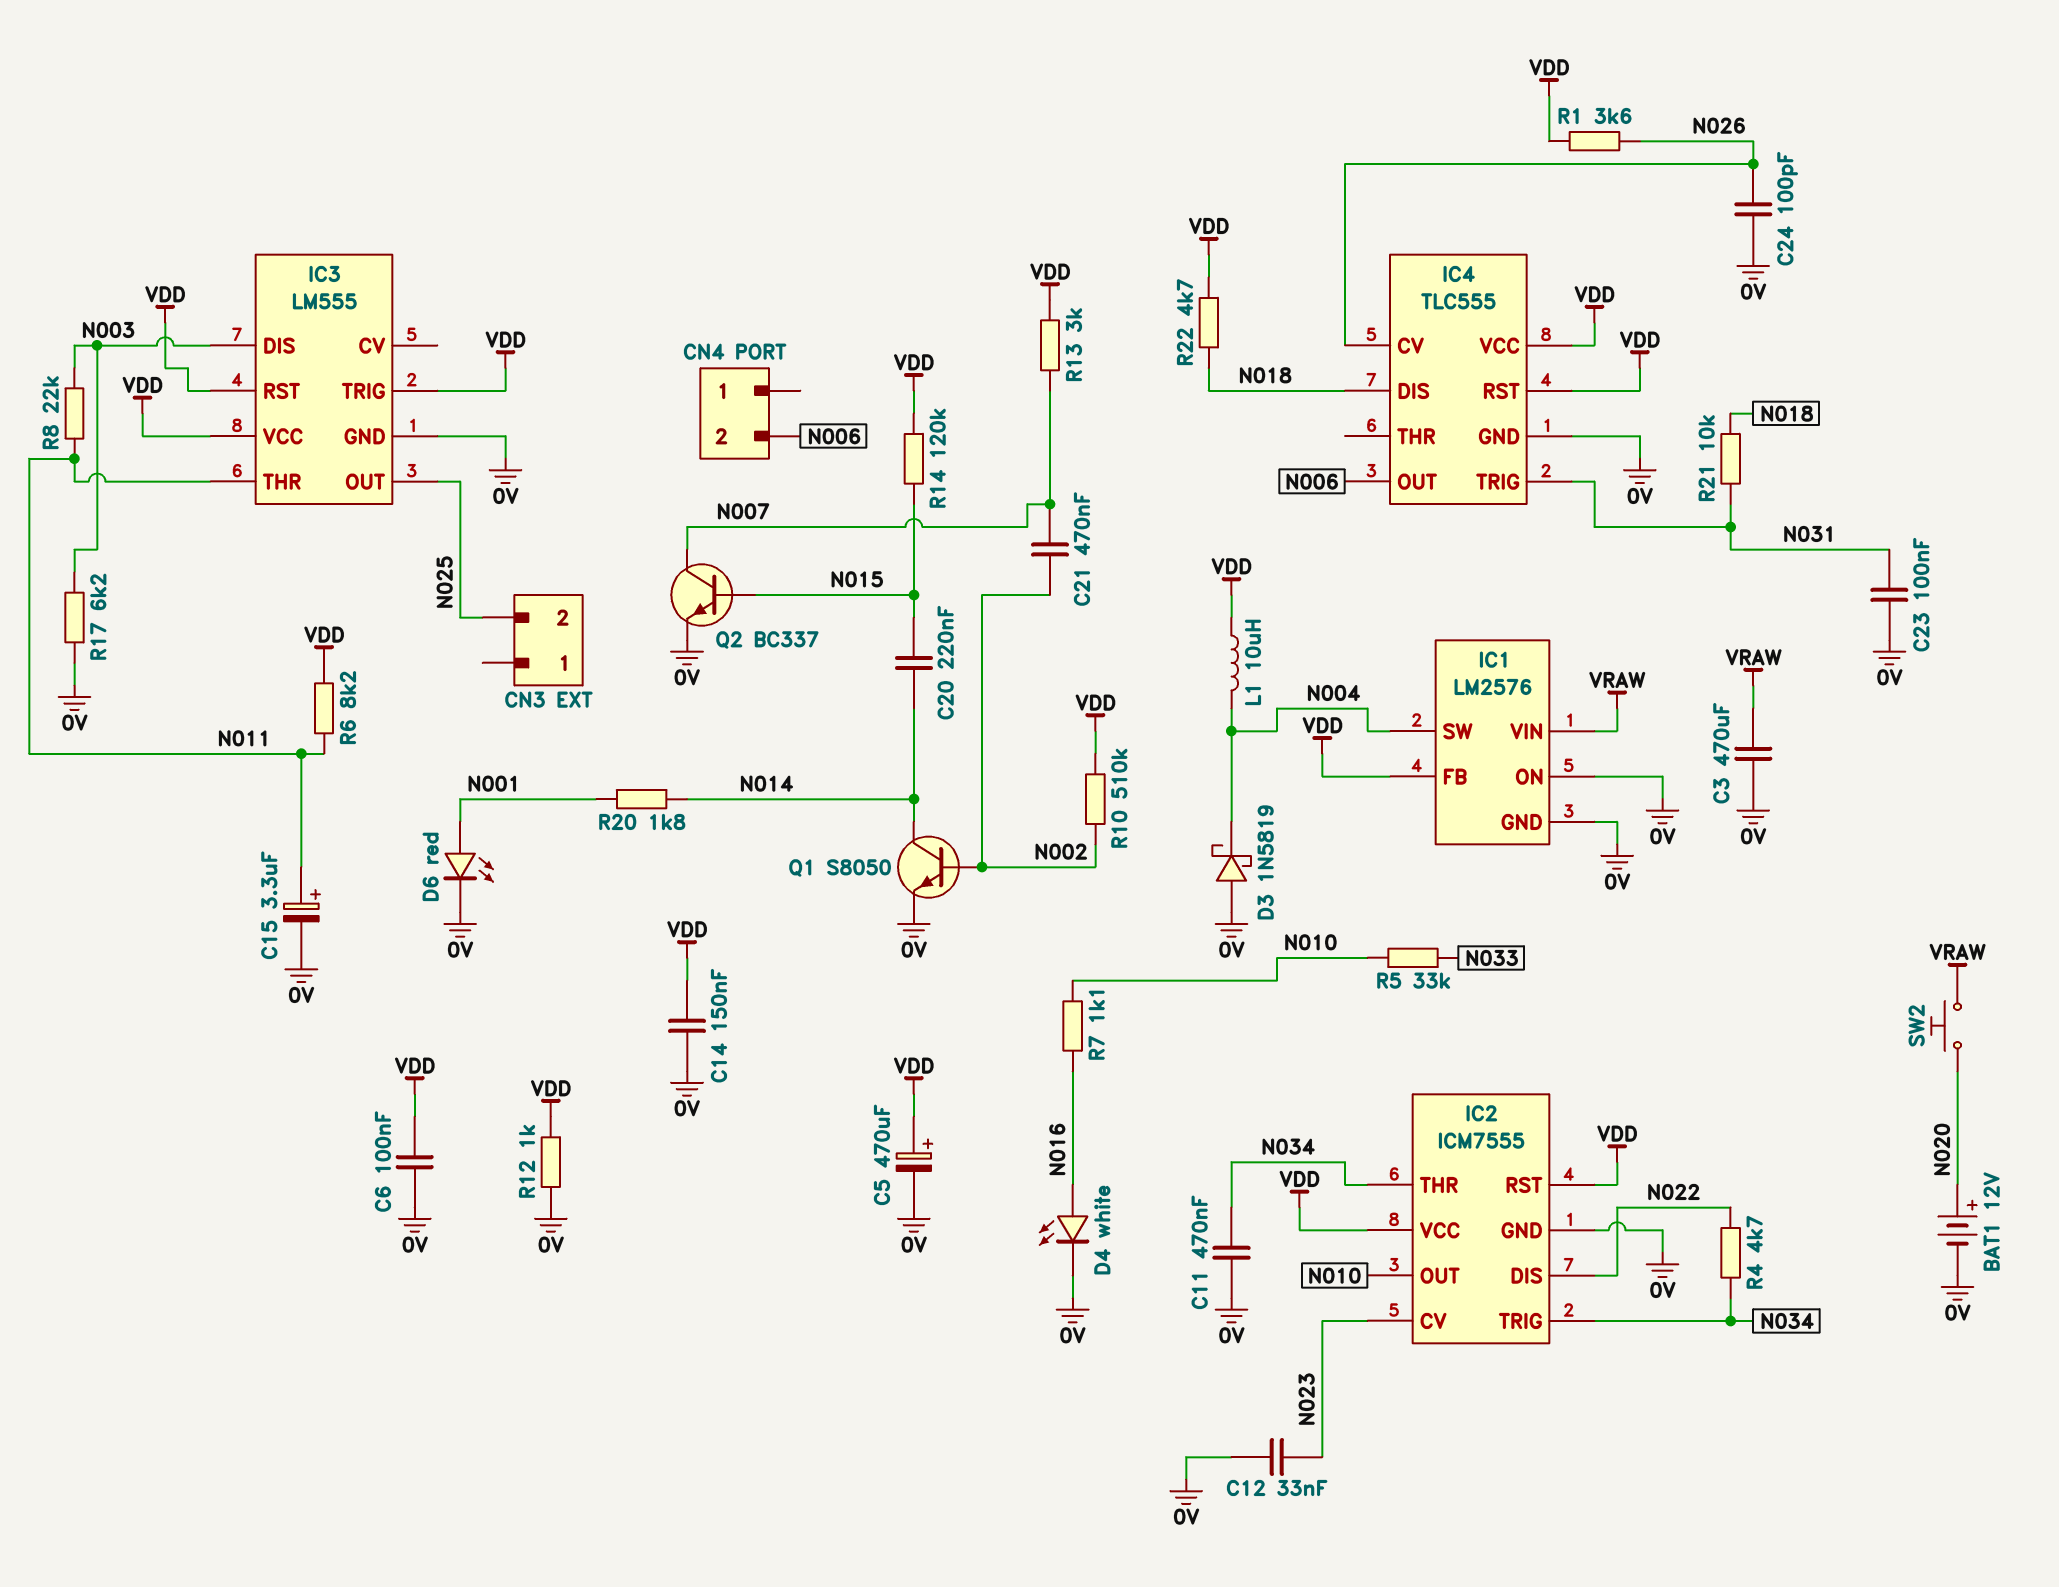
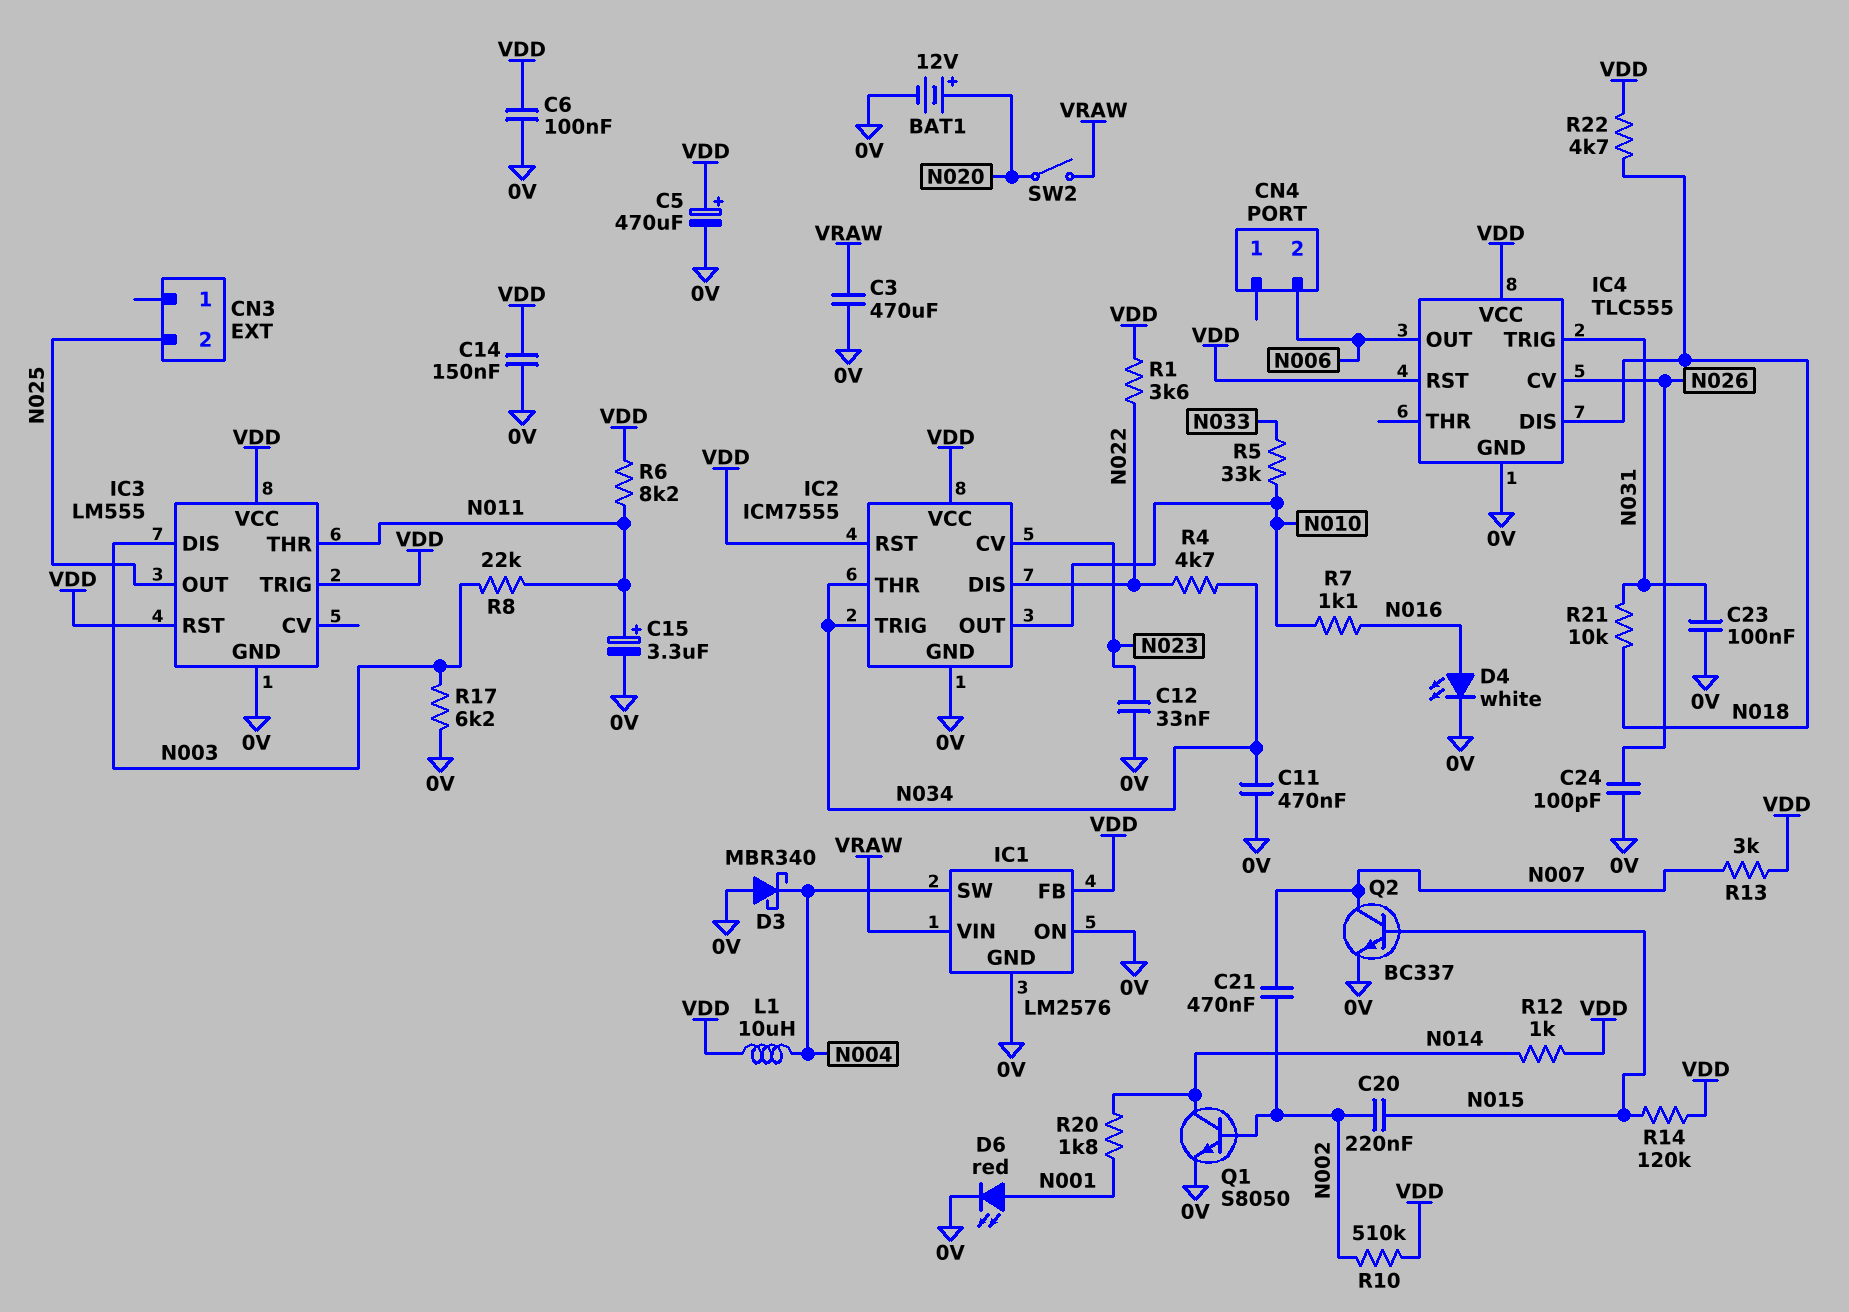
C20: 220nF (N014, N015) -> 220nF (N002, N015)
D3: schottky 1N5819 (A 0V, K N004) -> schottky MBR340 (A 0V, K N004)
R1: 3.6k (N026, VDD) -> 3.6k (N022, VDD)
R12: 1k (0V, VDD) -> 1k (N014, VDD)
SW2: button (N020, VRAW) -> switch (N020, VRAW)

